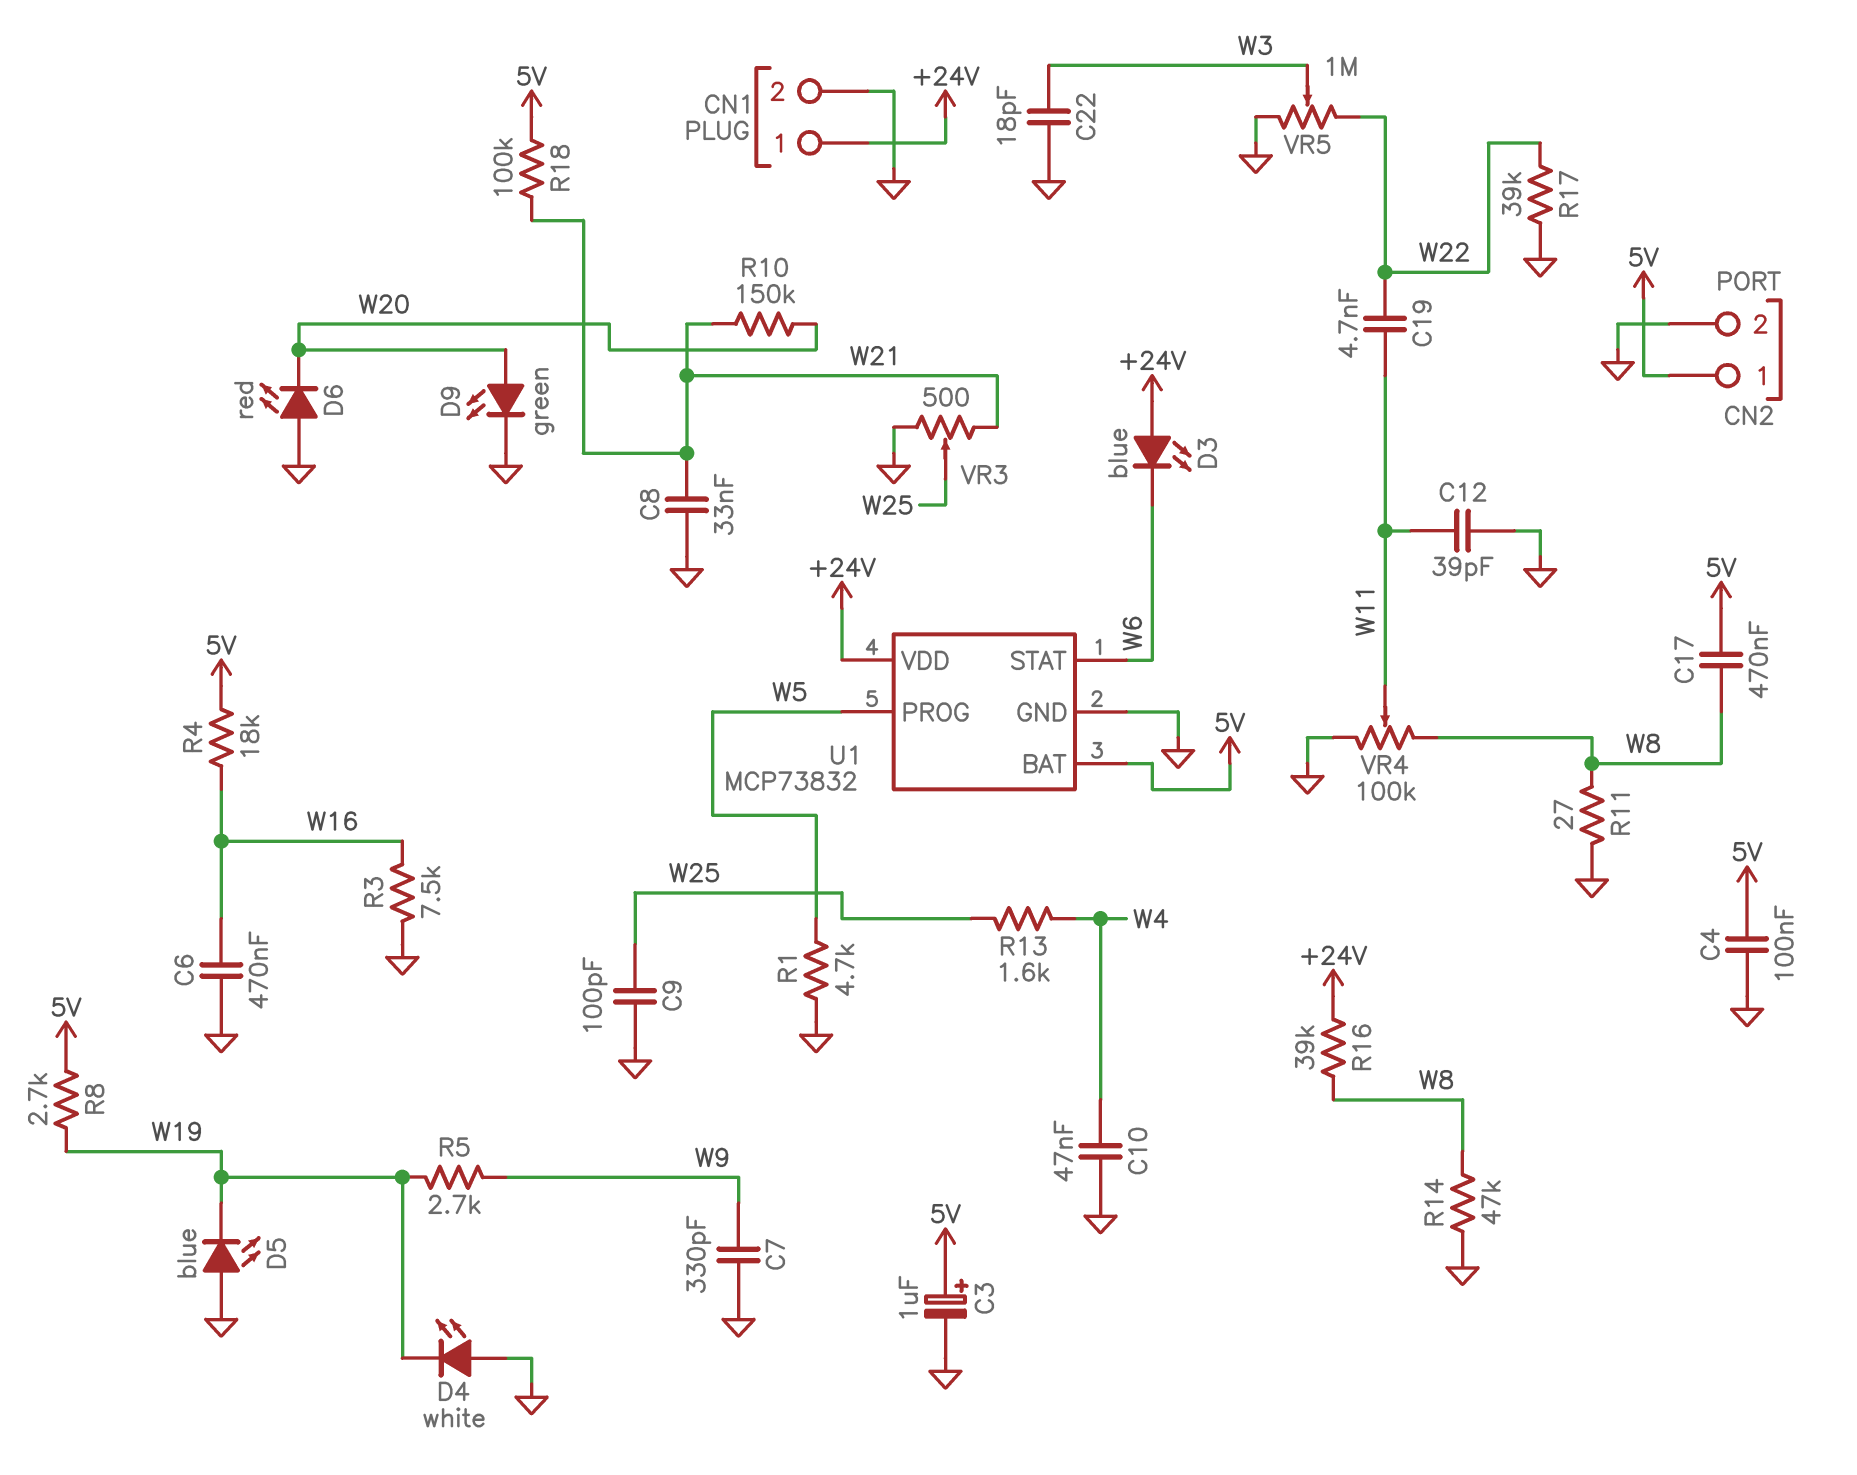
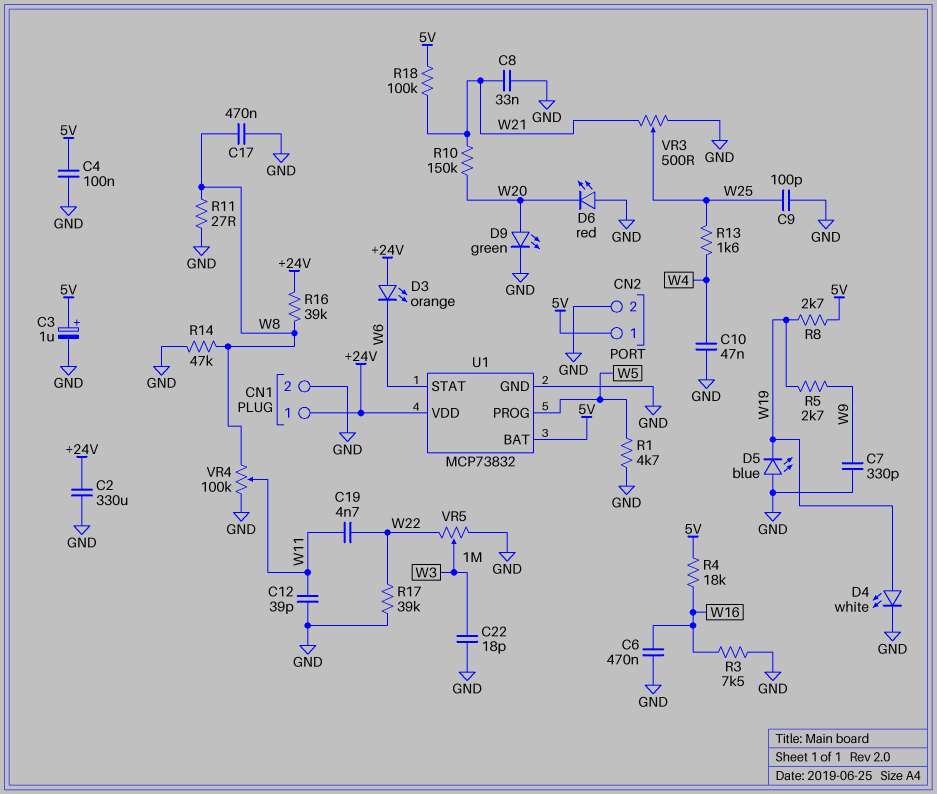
C2: none -> 330uF (+24V, GND)
C17: 470nF (5V, W8) -> 470nF (GND, W8)
D3: LED blue (A +24V, K W6) -> LED orange (A +24V, K W6)
D4: LED white (A GND, K W19) -> LED white (A W19, K GND)

